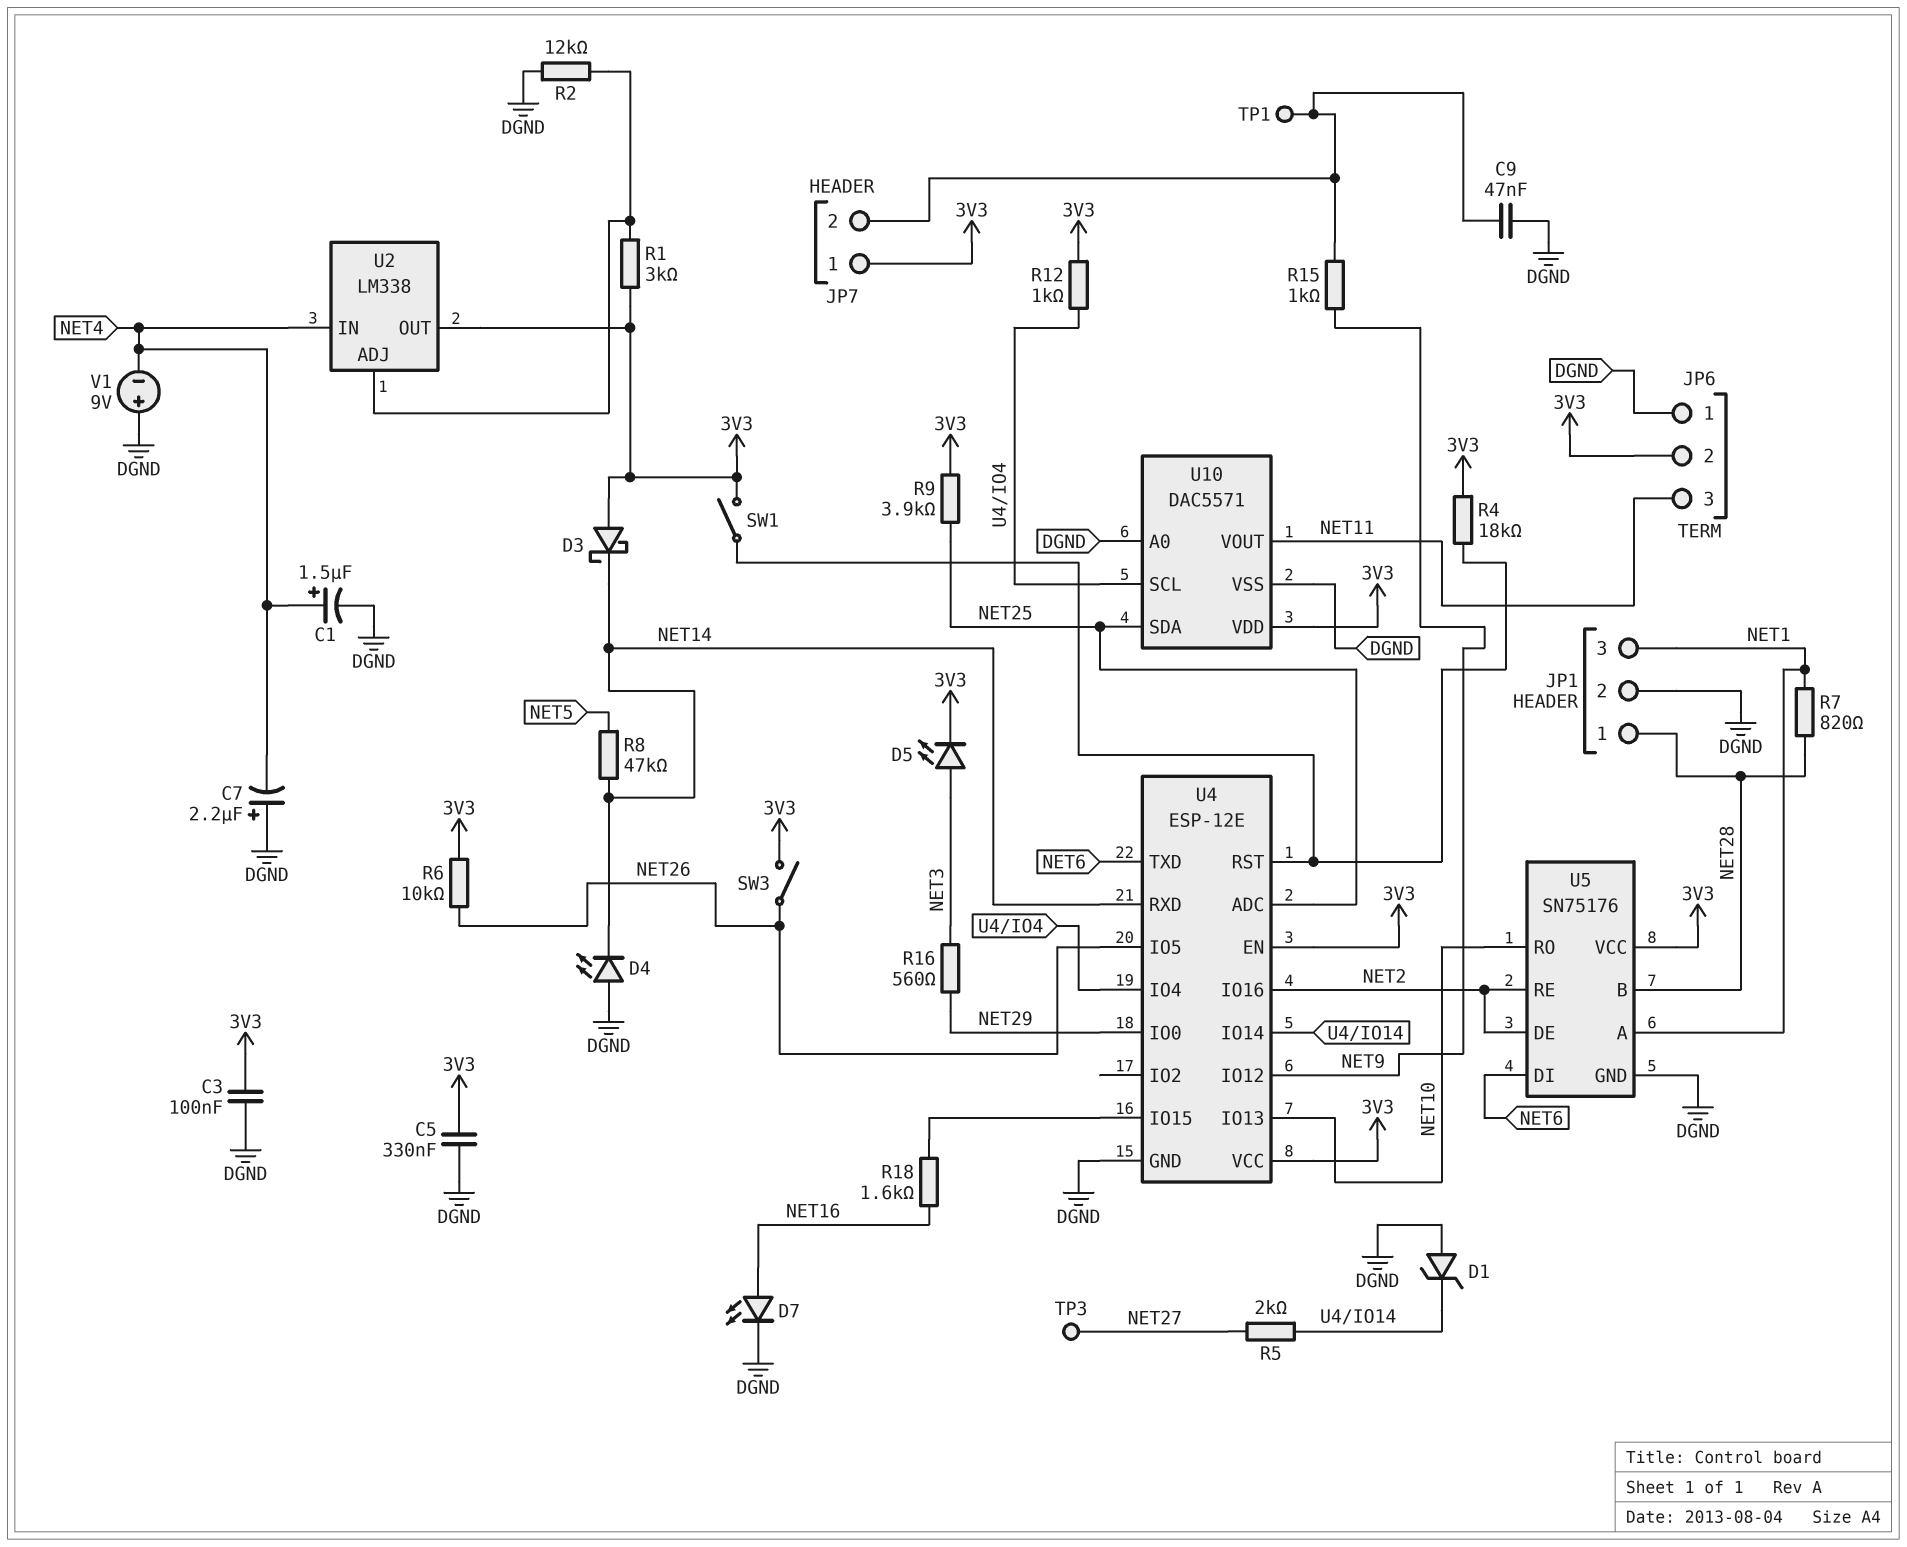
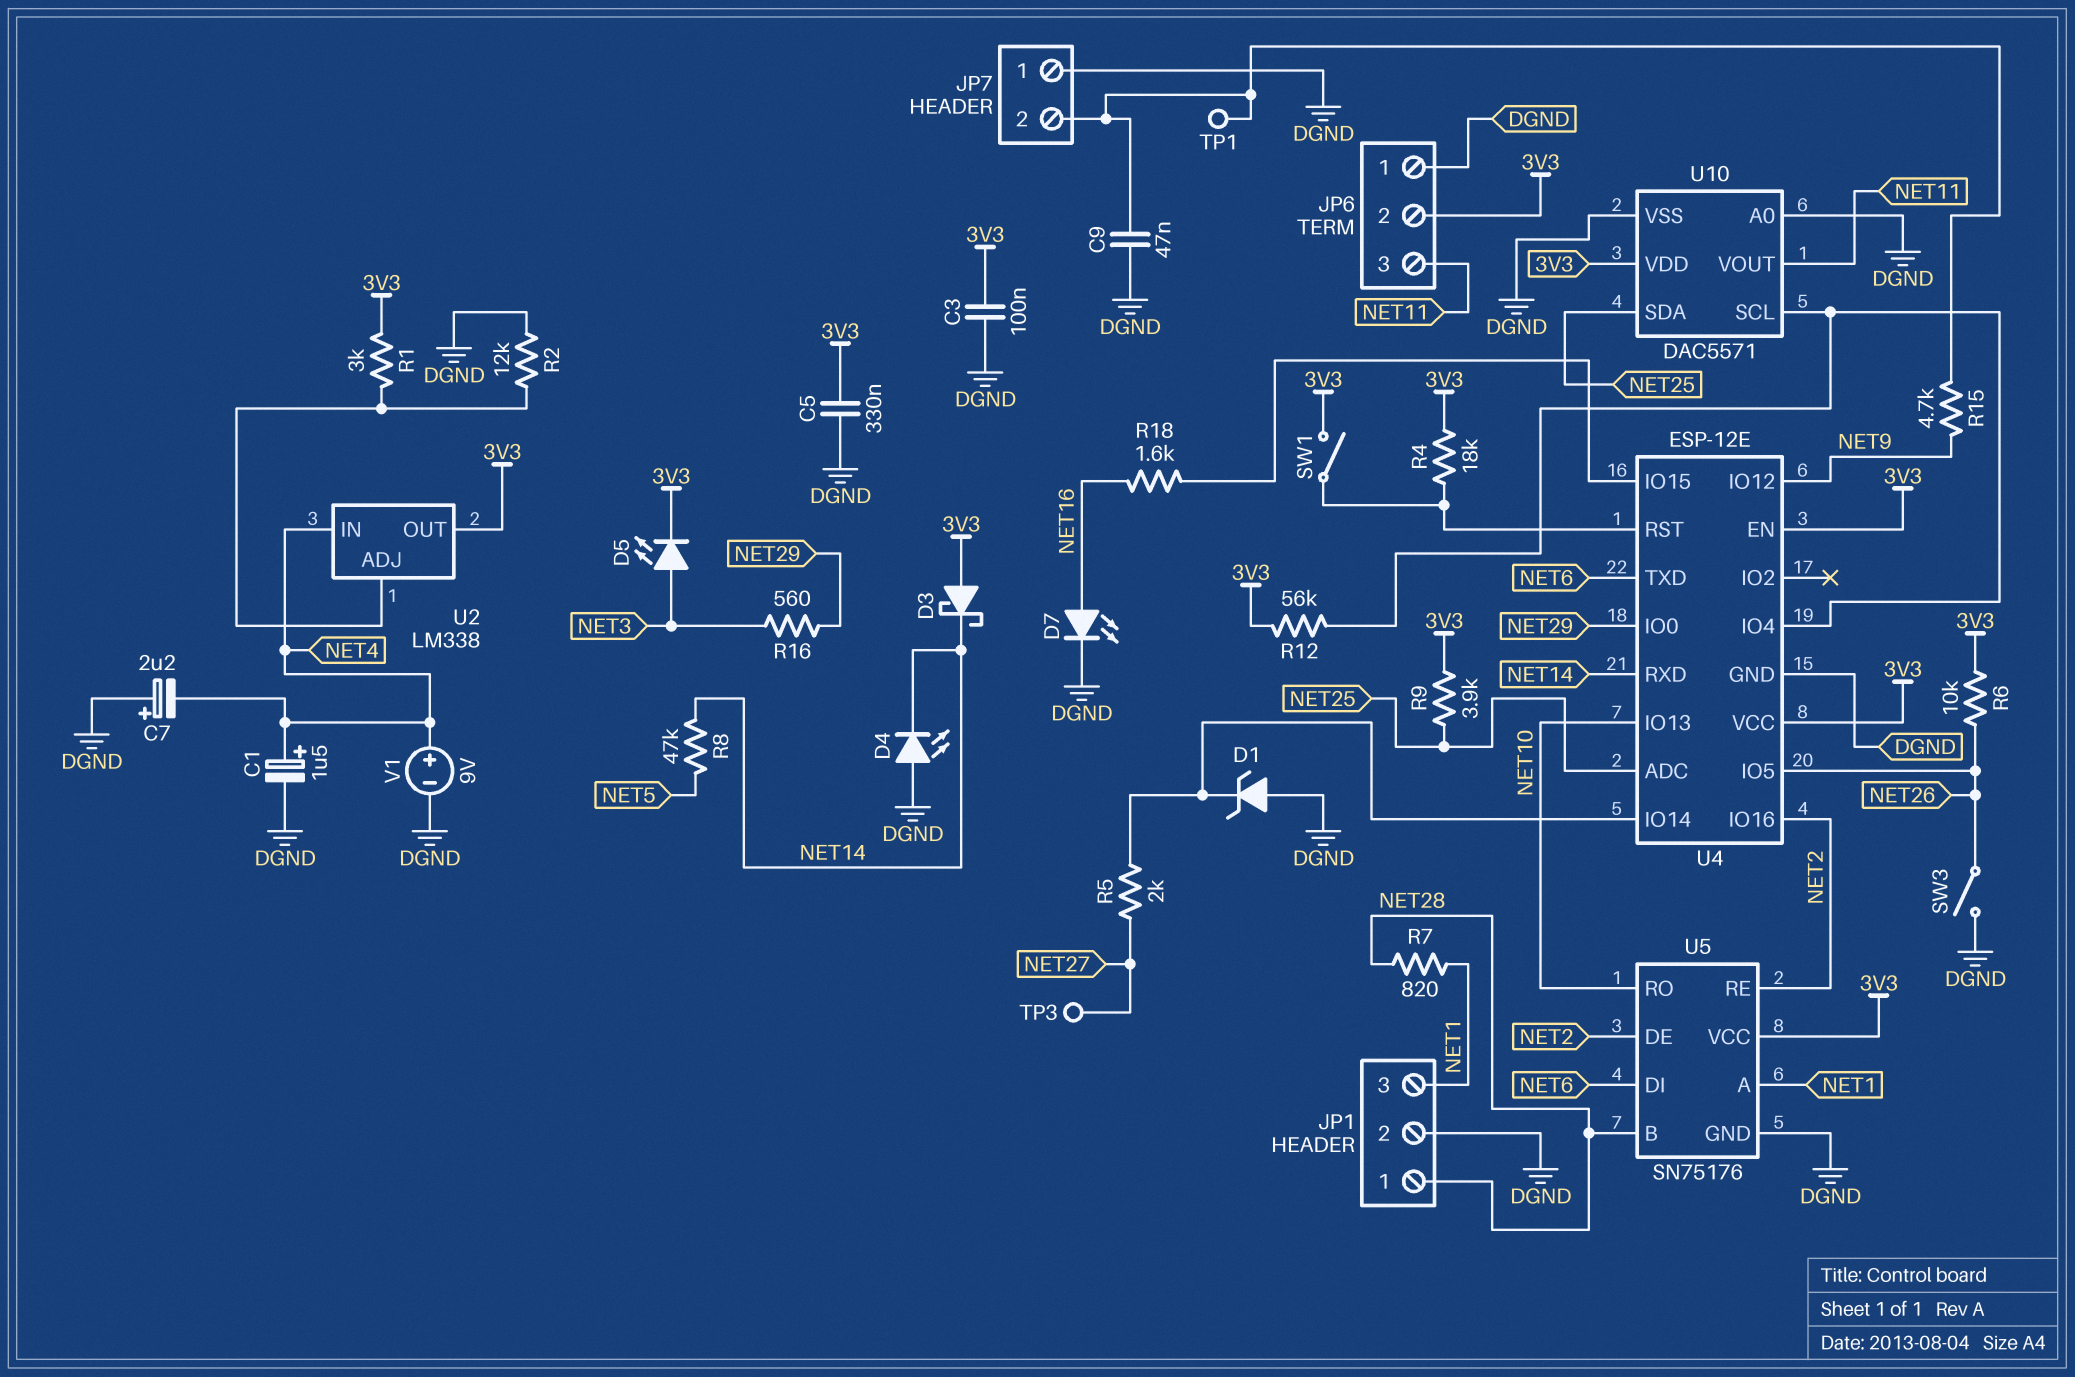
JP7 pin 1: 3V3 -> DGND
R12: 1k (3V3, U4/IO4) -> 56k (3V3, U4/IO4)
R15: 1k (JP7/2, NET9) -> 4.7k (JP7/2, NET9)
SW3: switch (3V3, NET26) -> switch (DGND, NET26)
V1: 9V (plus DGND, minus NET4) -> 9V (plus NET4, minus DGND)

